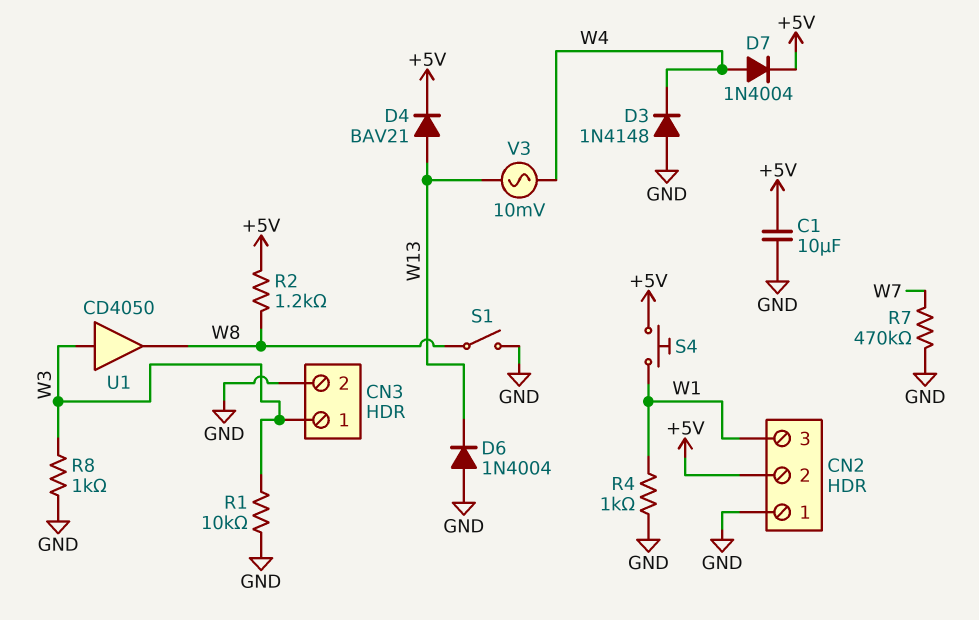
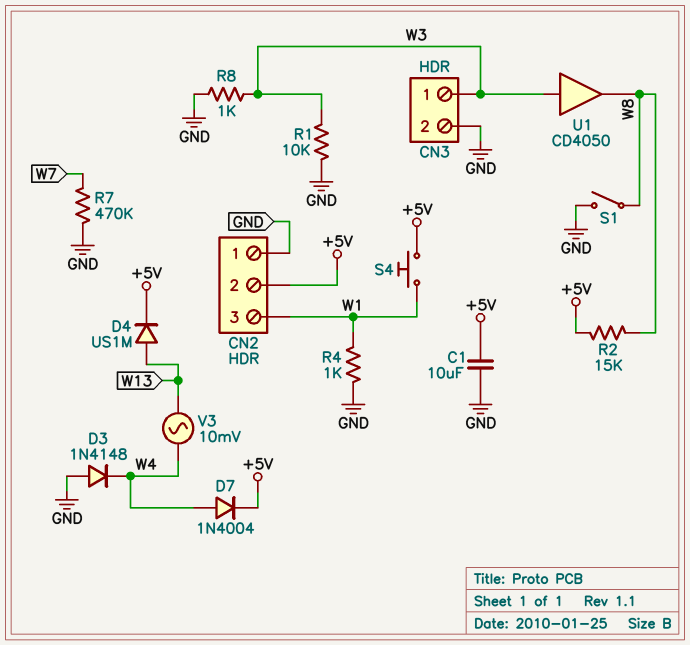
D4: diode BAV21 (A W13, K +5V) -> diode US1M (A W13, K +5V)
D6: diode 1N4004 (A GND, K W13) -> none
R2: 1.2k (+5V, W8) -> 15k (+5V, W8)

